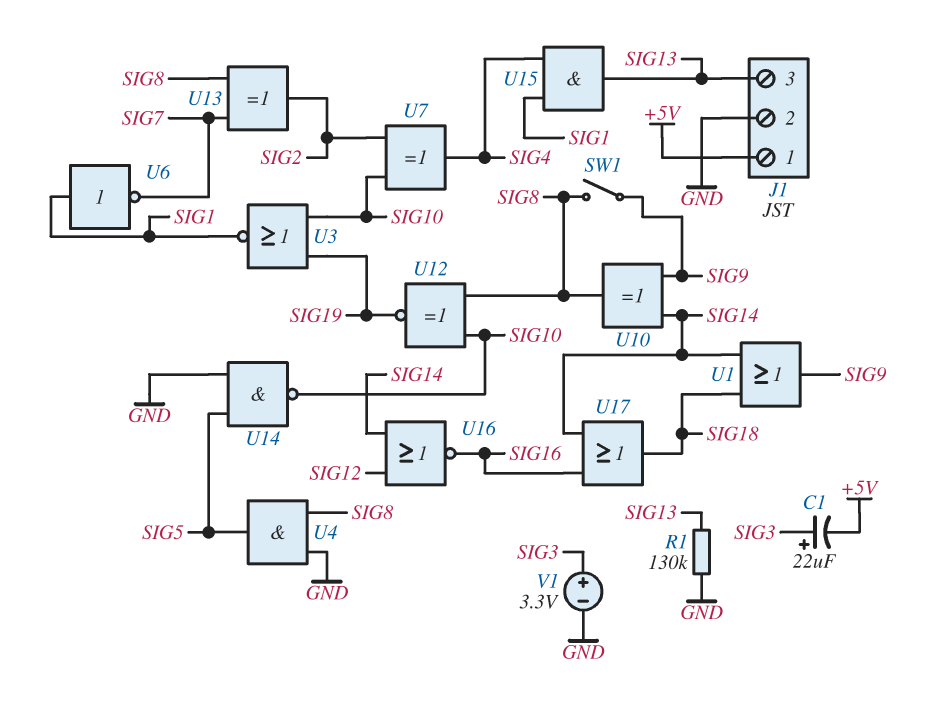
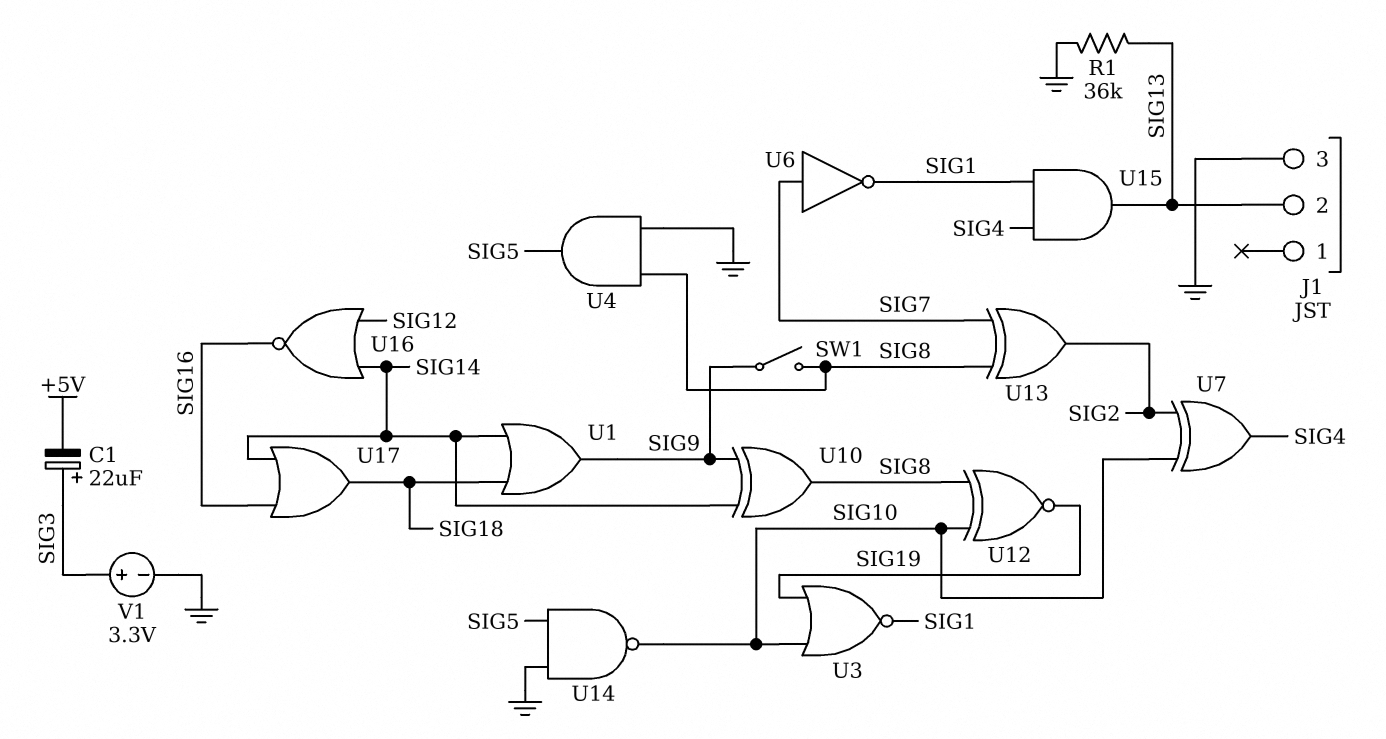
J1 pin 1: +5V -> none
J1 pin 2: GND -> SIG13
J1 pin 3: SIG13 -> GND
R1: 130k (GND, SIG13) -> 36k (GND, SIG13)
U6: NOT (in SIG1, out SIG7) -> NOT (in SIG7, out SIG1)

